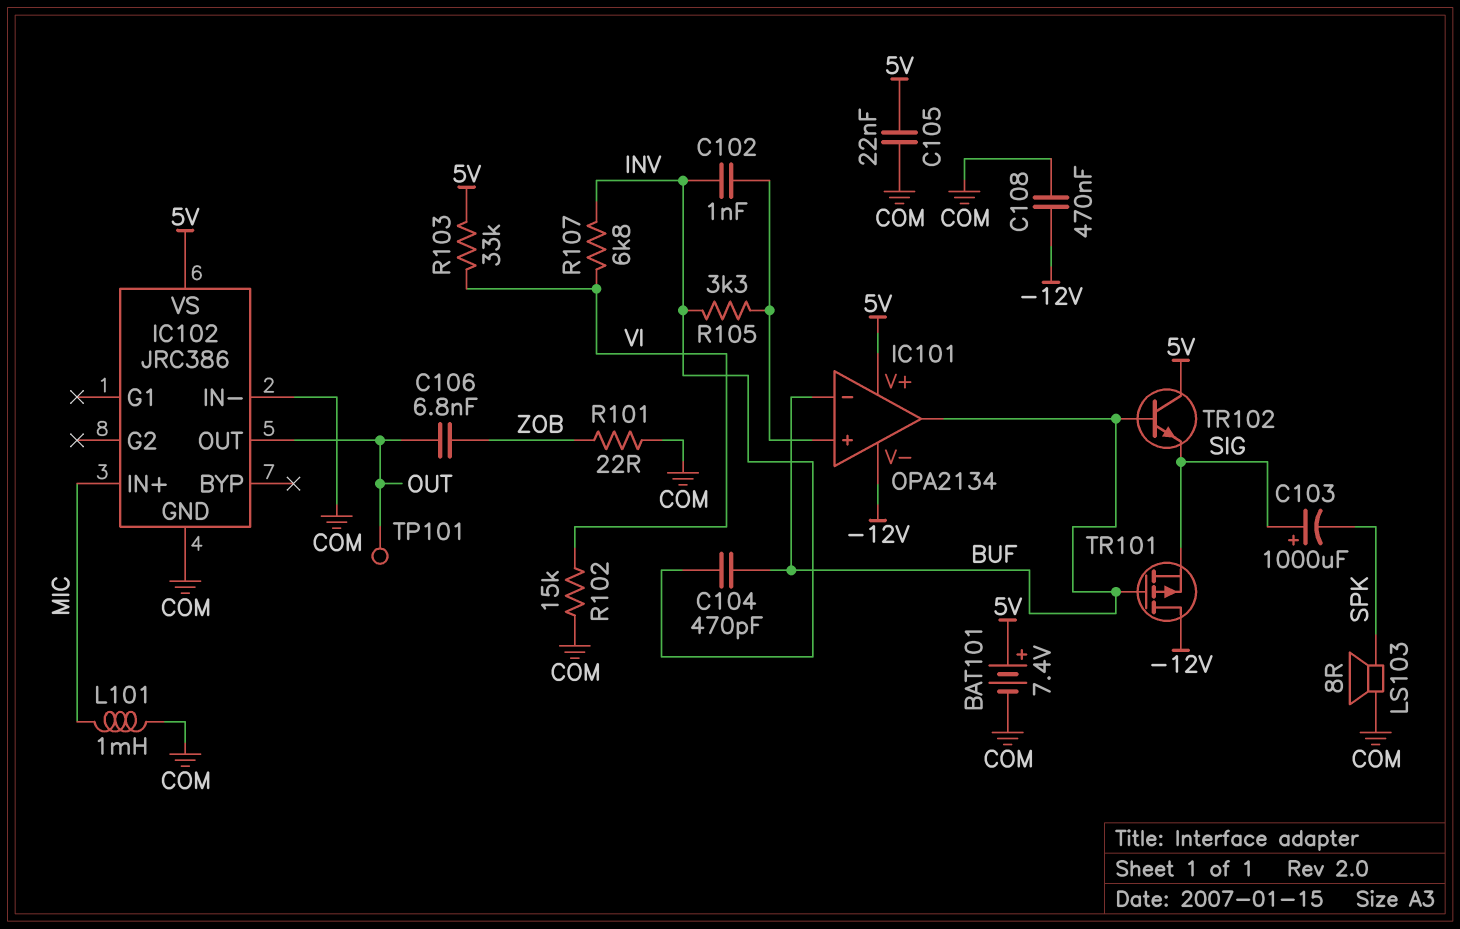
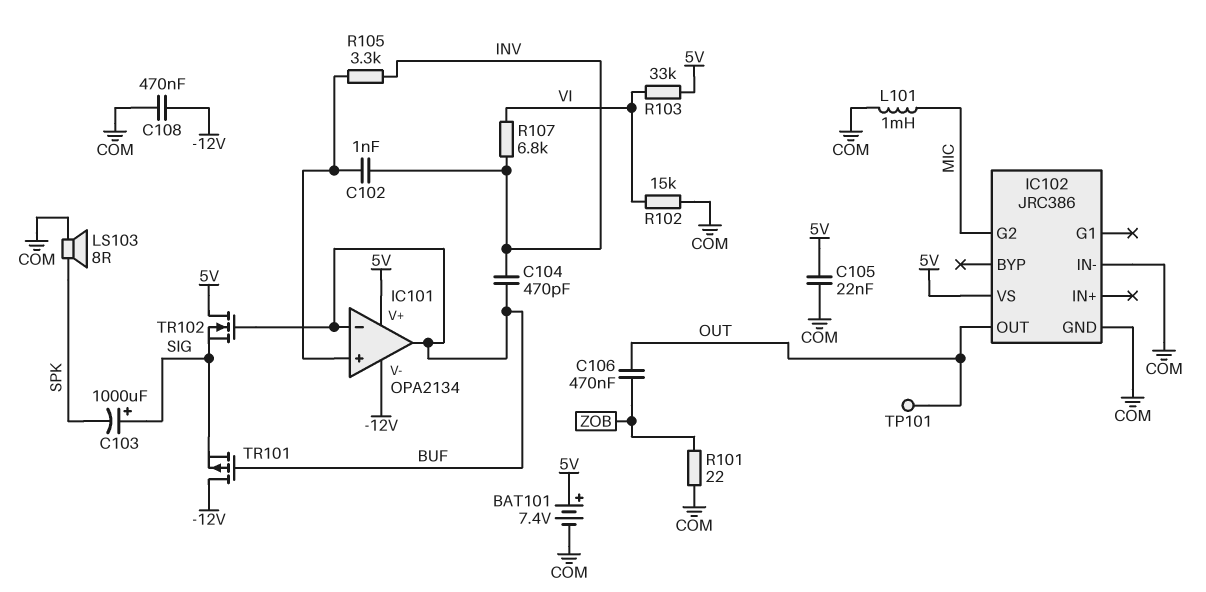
C106: 6.8nF (OUT, ZOB) -> 470nF (OUT, ZOB)
IC102 pin G2: none -> MIC
IC102 pin IN+: MIC -> none
TR102: NPN (B BUF, C 5V, E SIG) -> NMOS (G BUF, D 5V, S SIG)

